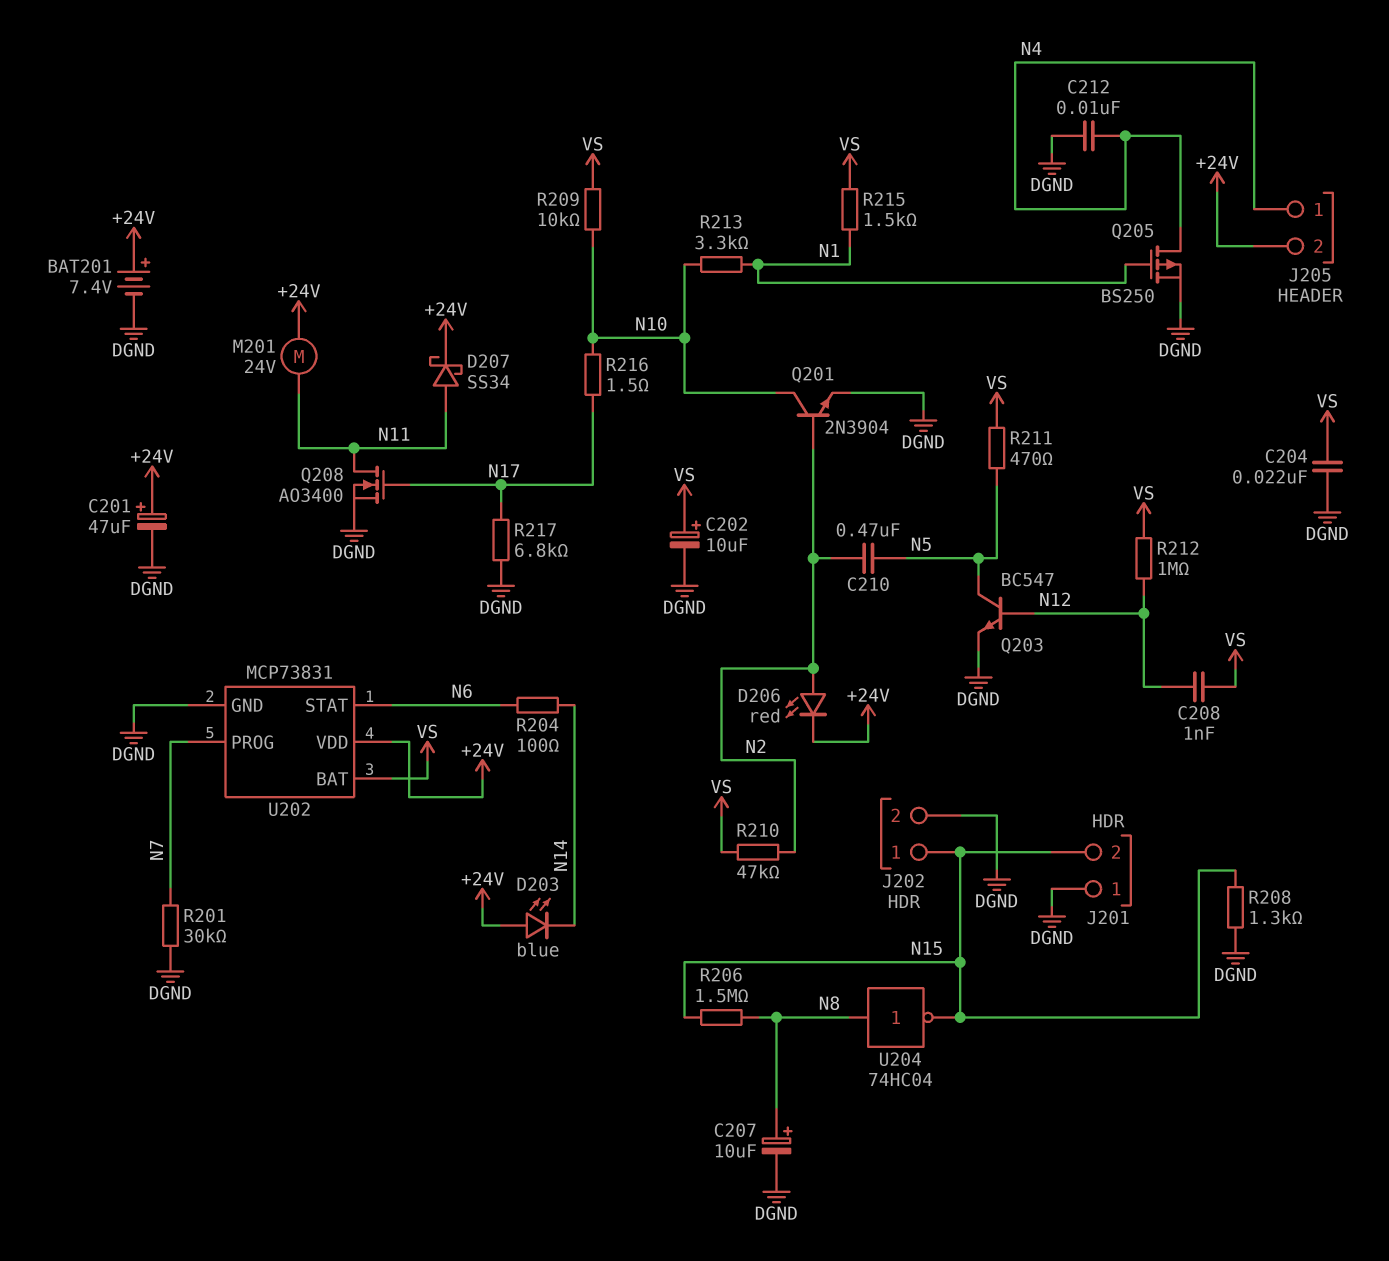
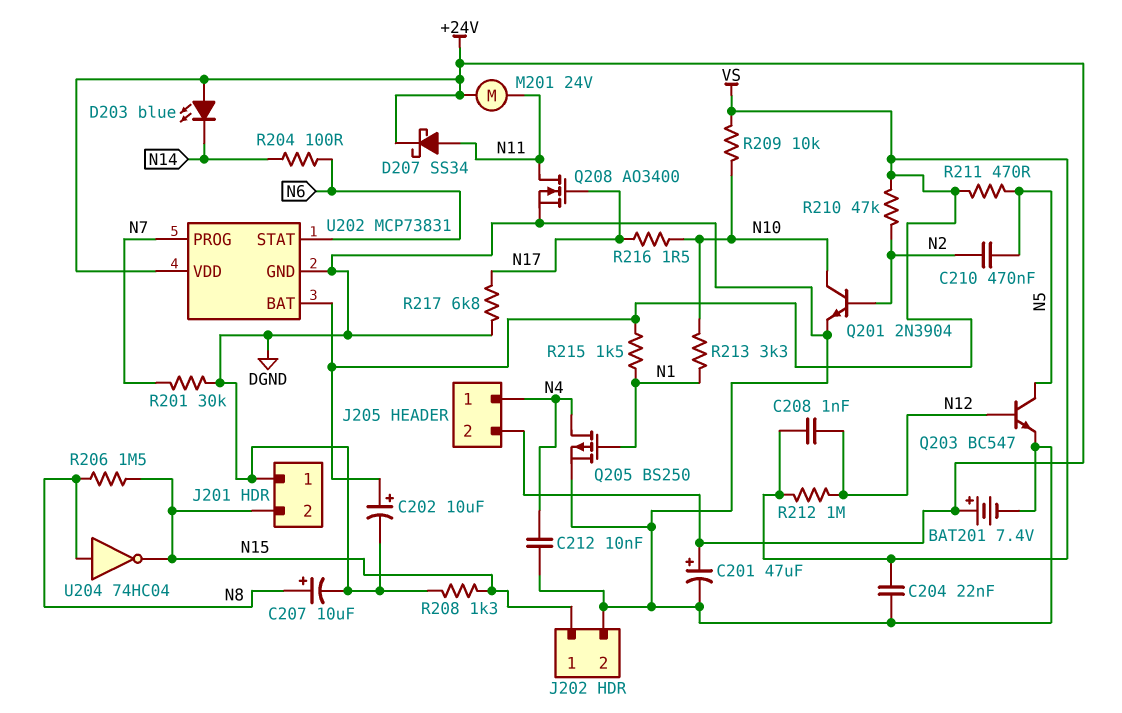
D206: LED red (A N2, K +24V) -> none

